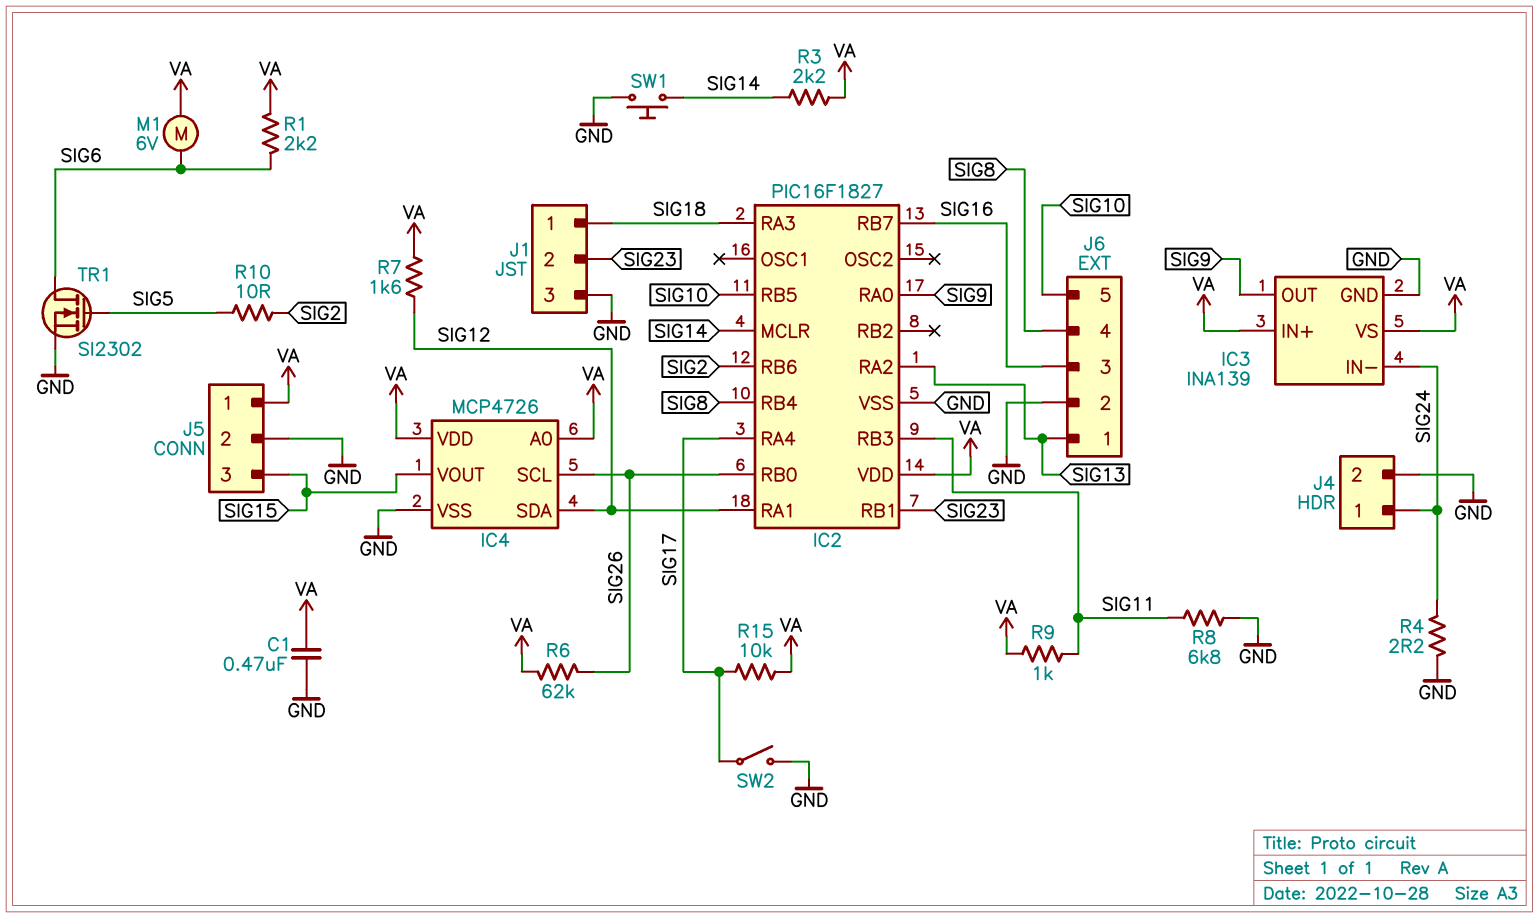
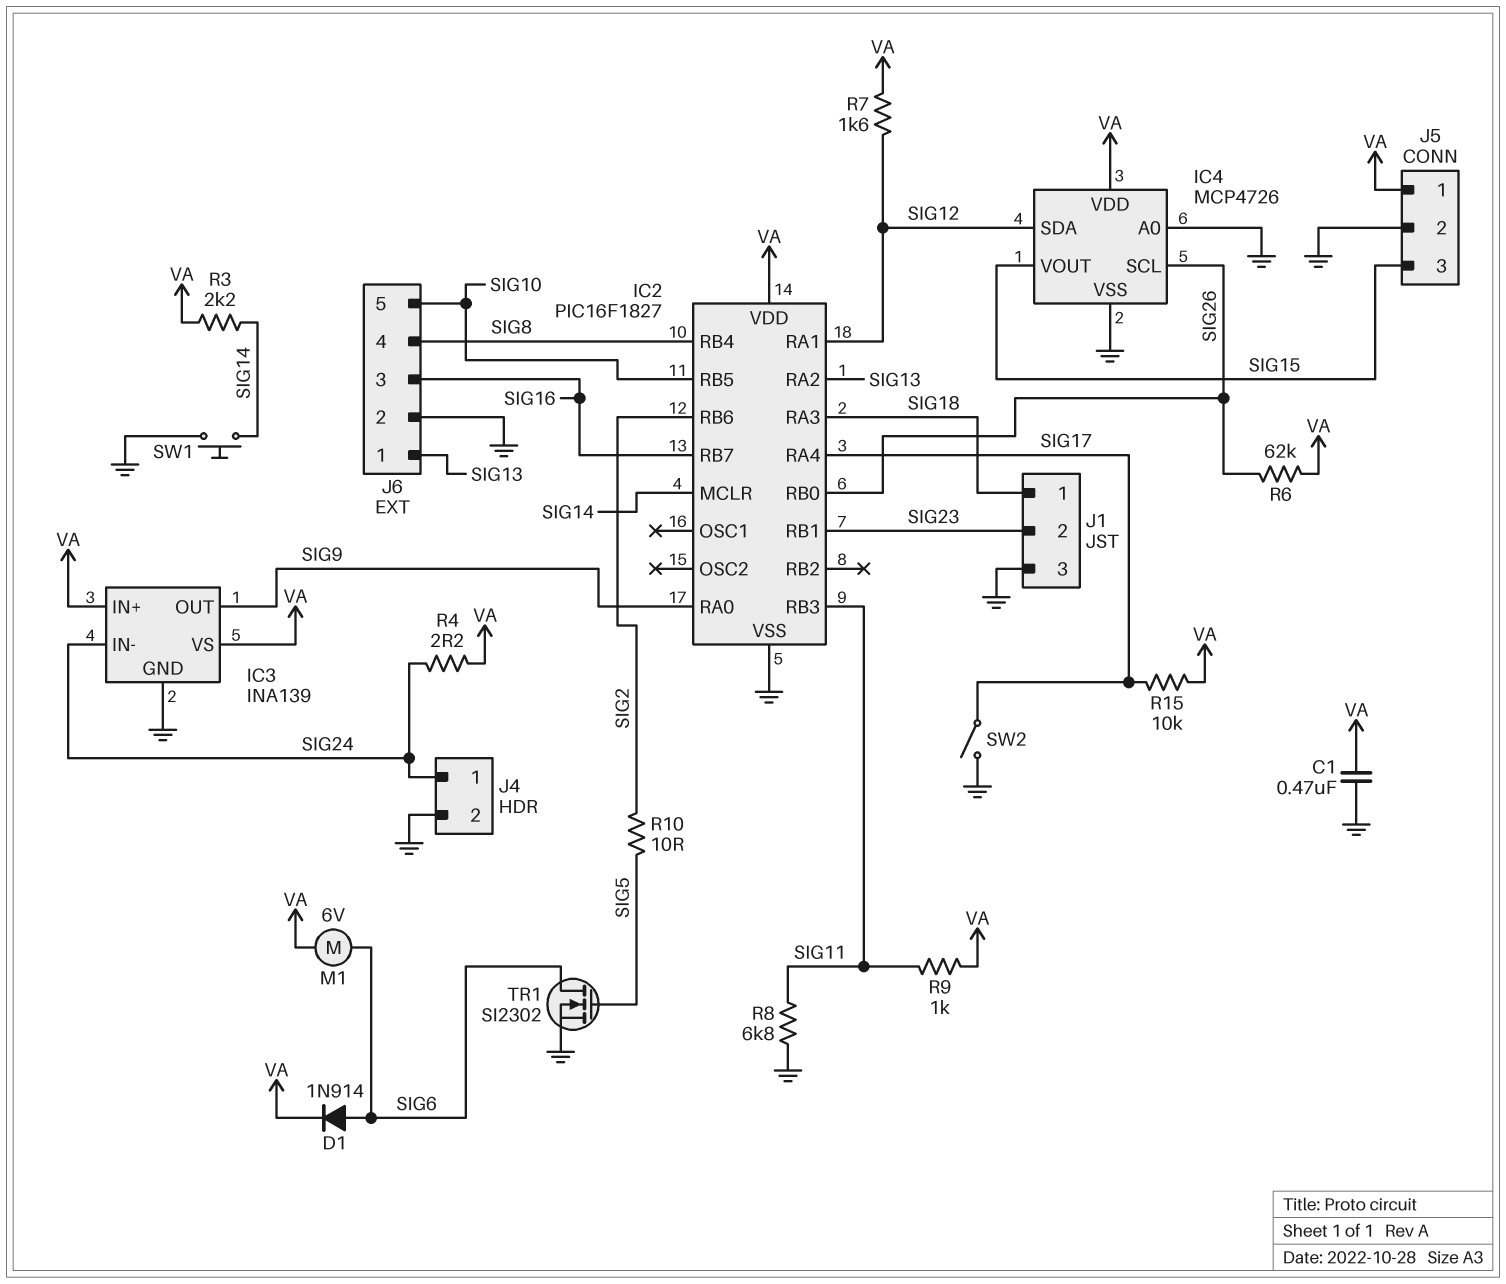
D1: none -> diode 1N914 (A SIG6, K VA)
IC4 pin A0: VA -> GND
R1: 2.2k (SIG6, VA) -> none
R4: 2.2 (GND, SIG24) -> 2.2 (SIG24, VA)

